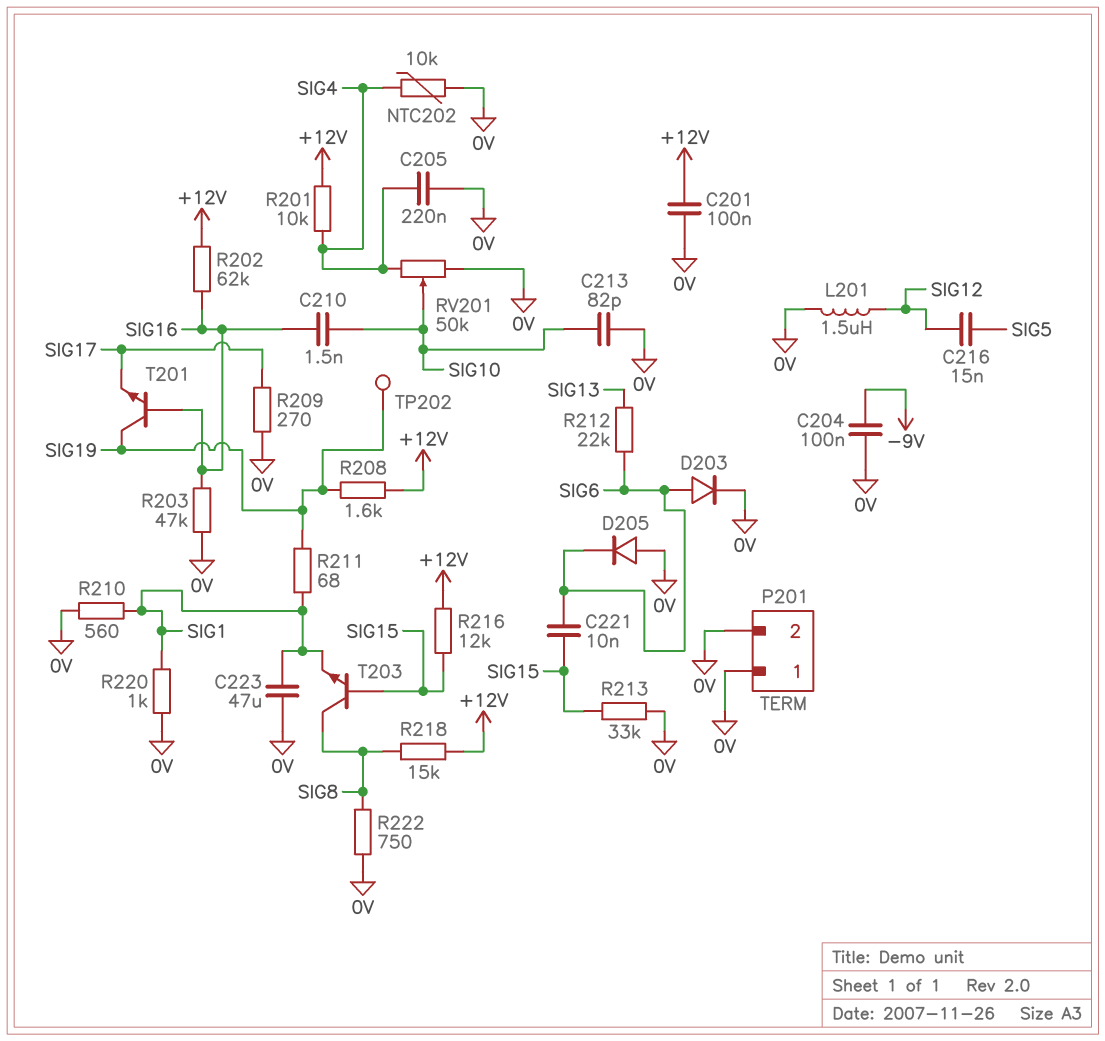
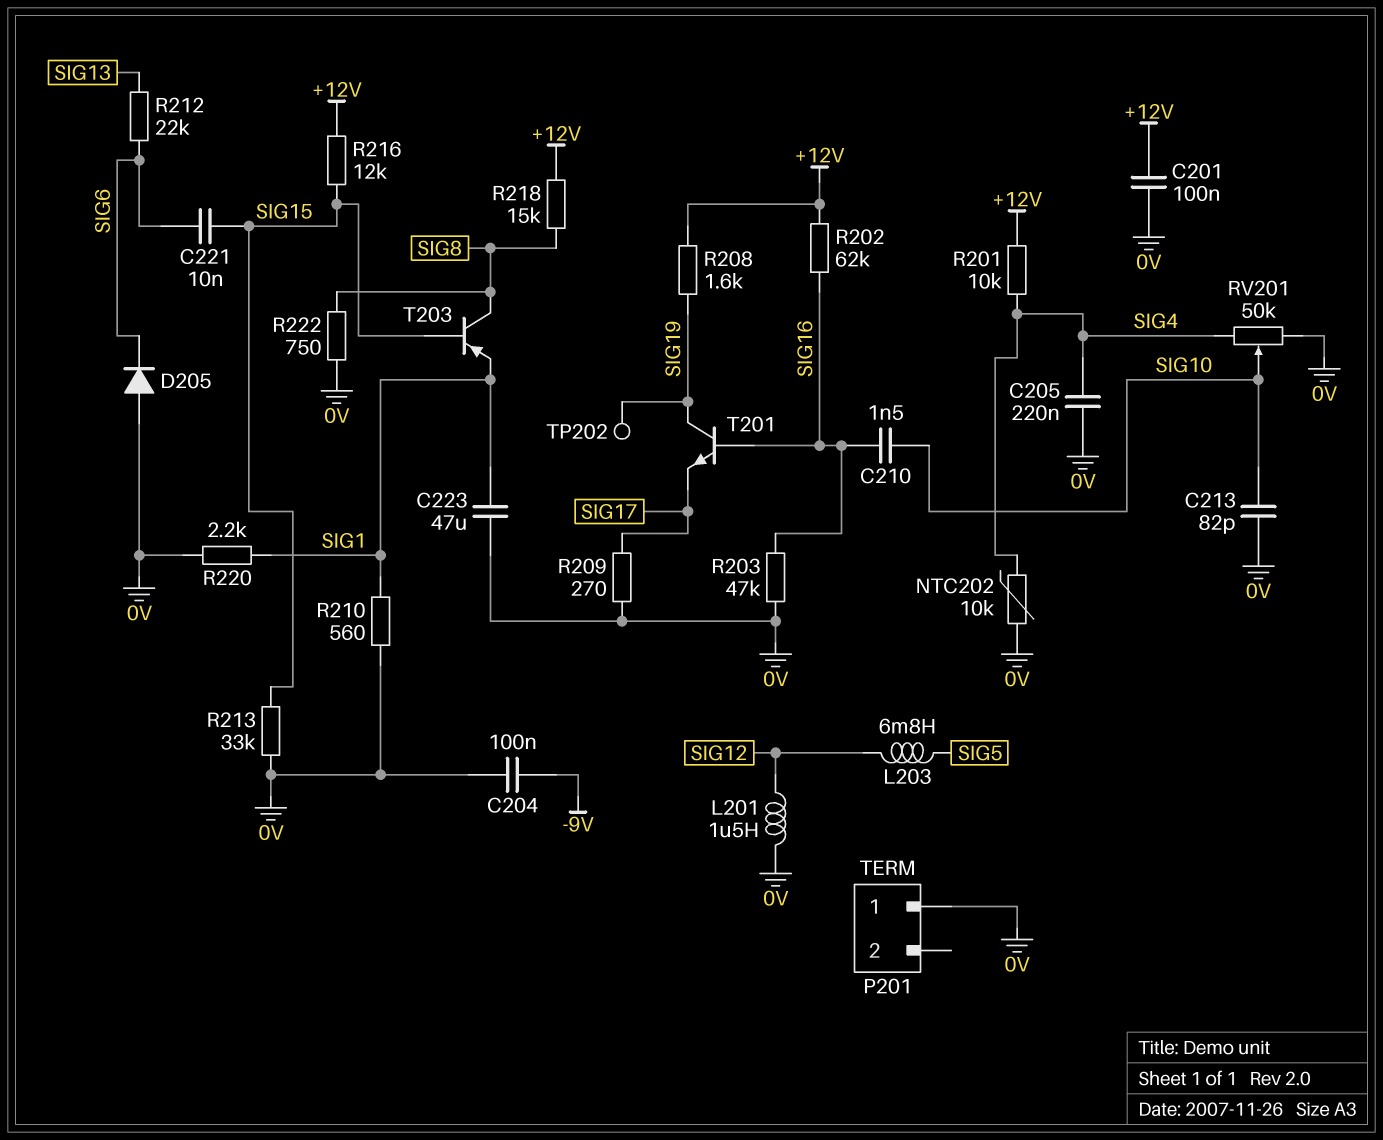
C216: 15nF (SIG5, SIG12) -> none
D203: diode (A SIG6, K 0V) -> none
L203: none -> 6.8mH (SIG5, SIG12)
P201 pin 2: 0V -> none
R211: 68 (SIG1, SIG19) -> none
R220: 1k (0V, SIG1) -> 2.2k (0V, SIG1)
T203: NPN (B SIG15, C SIG8, E SIG1) -> PNP (B SIG15, C SIG8, E SIG1)

